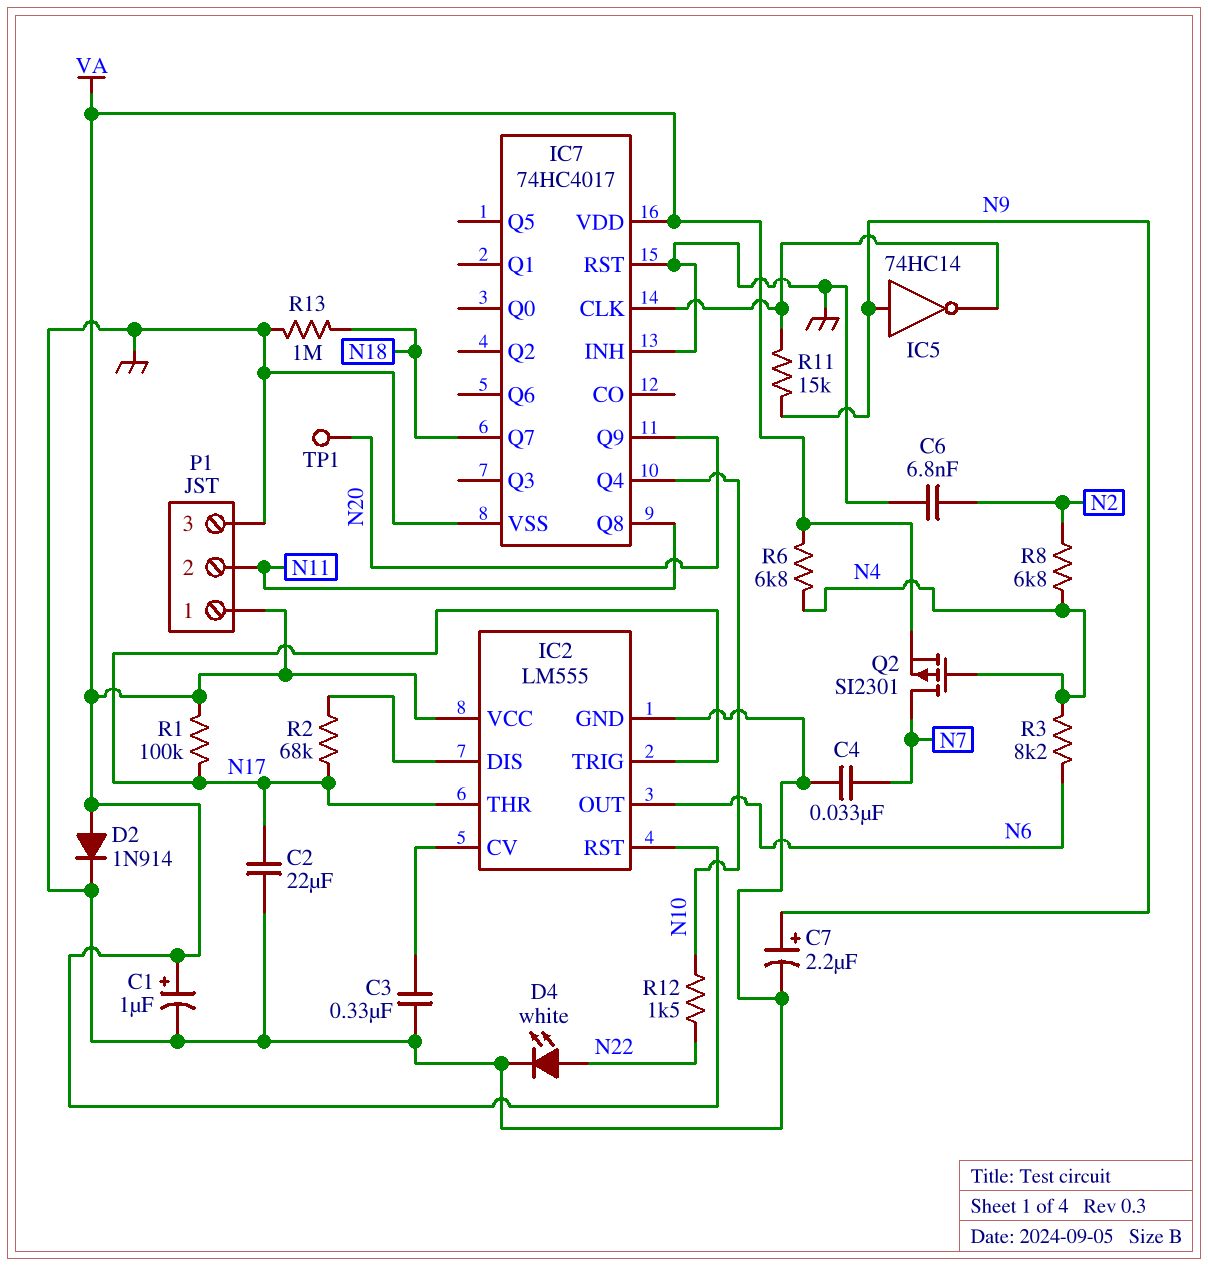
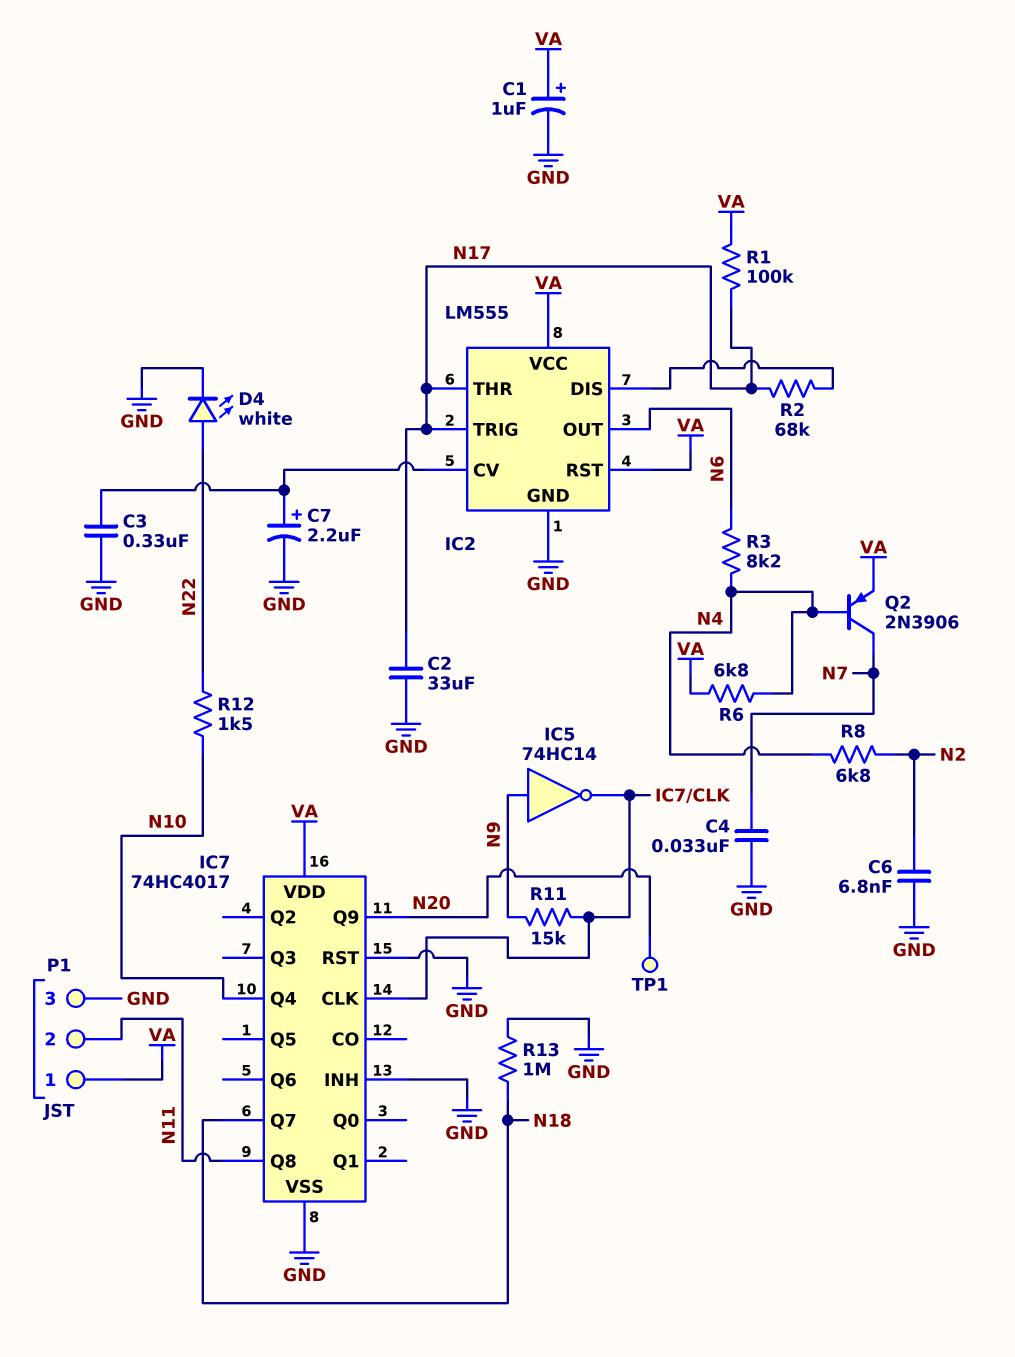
C2: 22uF (GND, N17) -> 33uF (GND, N17)
C7: 2.2uF (plus N9, minus GND) -> 2.2uF (plus IC2/CV, minus GND)
D2: diode 1N914 (A VA, K GND) -> none
Q2: PMOS SI2301 (G N4, D N7, S VA) -> PNP 2N3906 (B N4, C N7, E VA)

